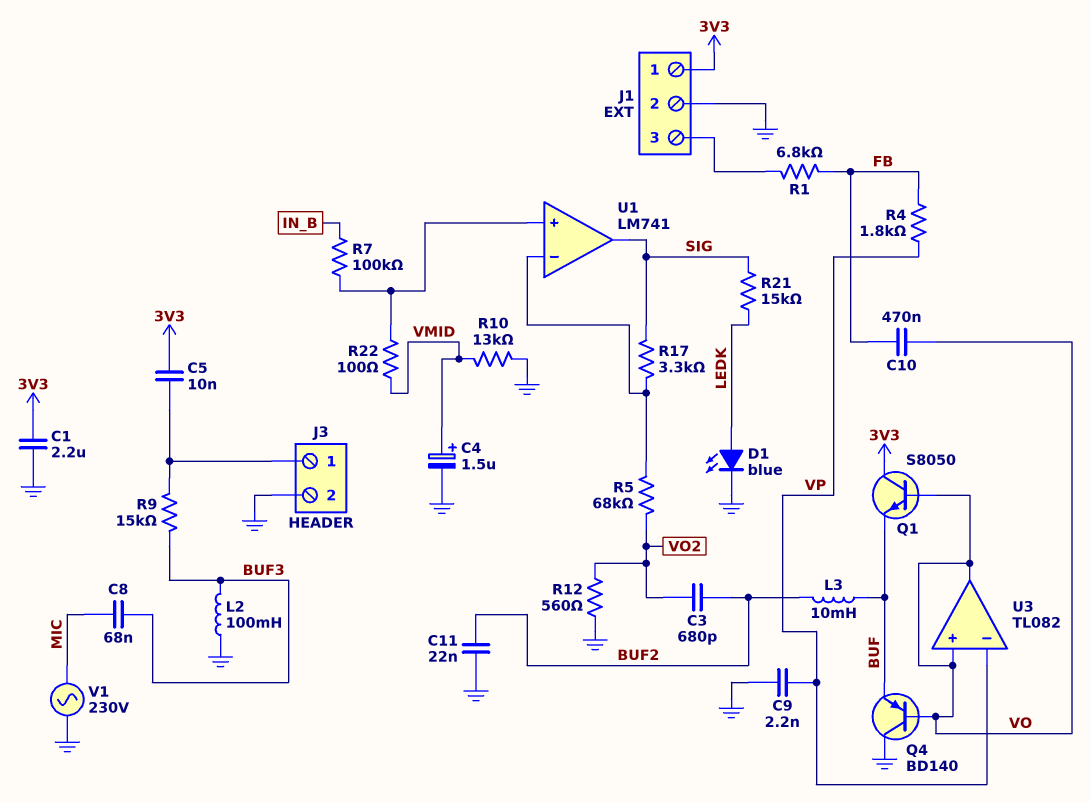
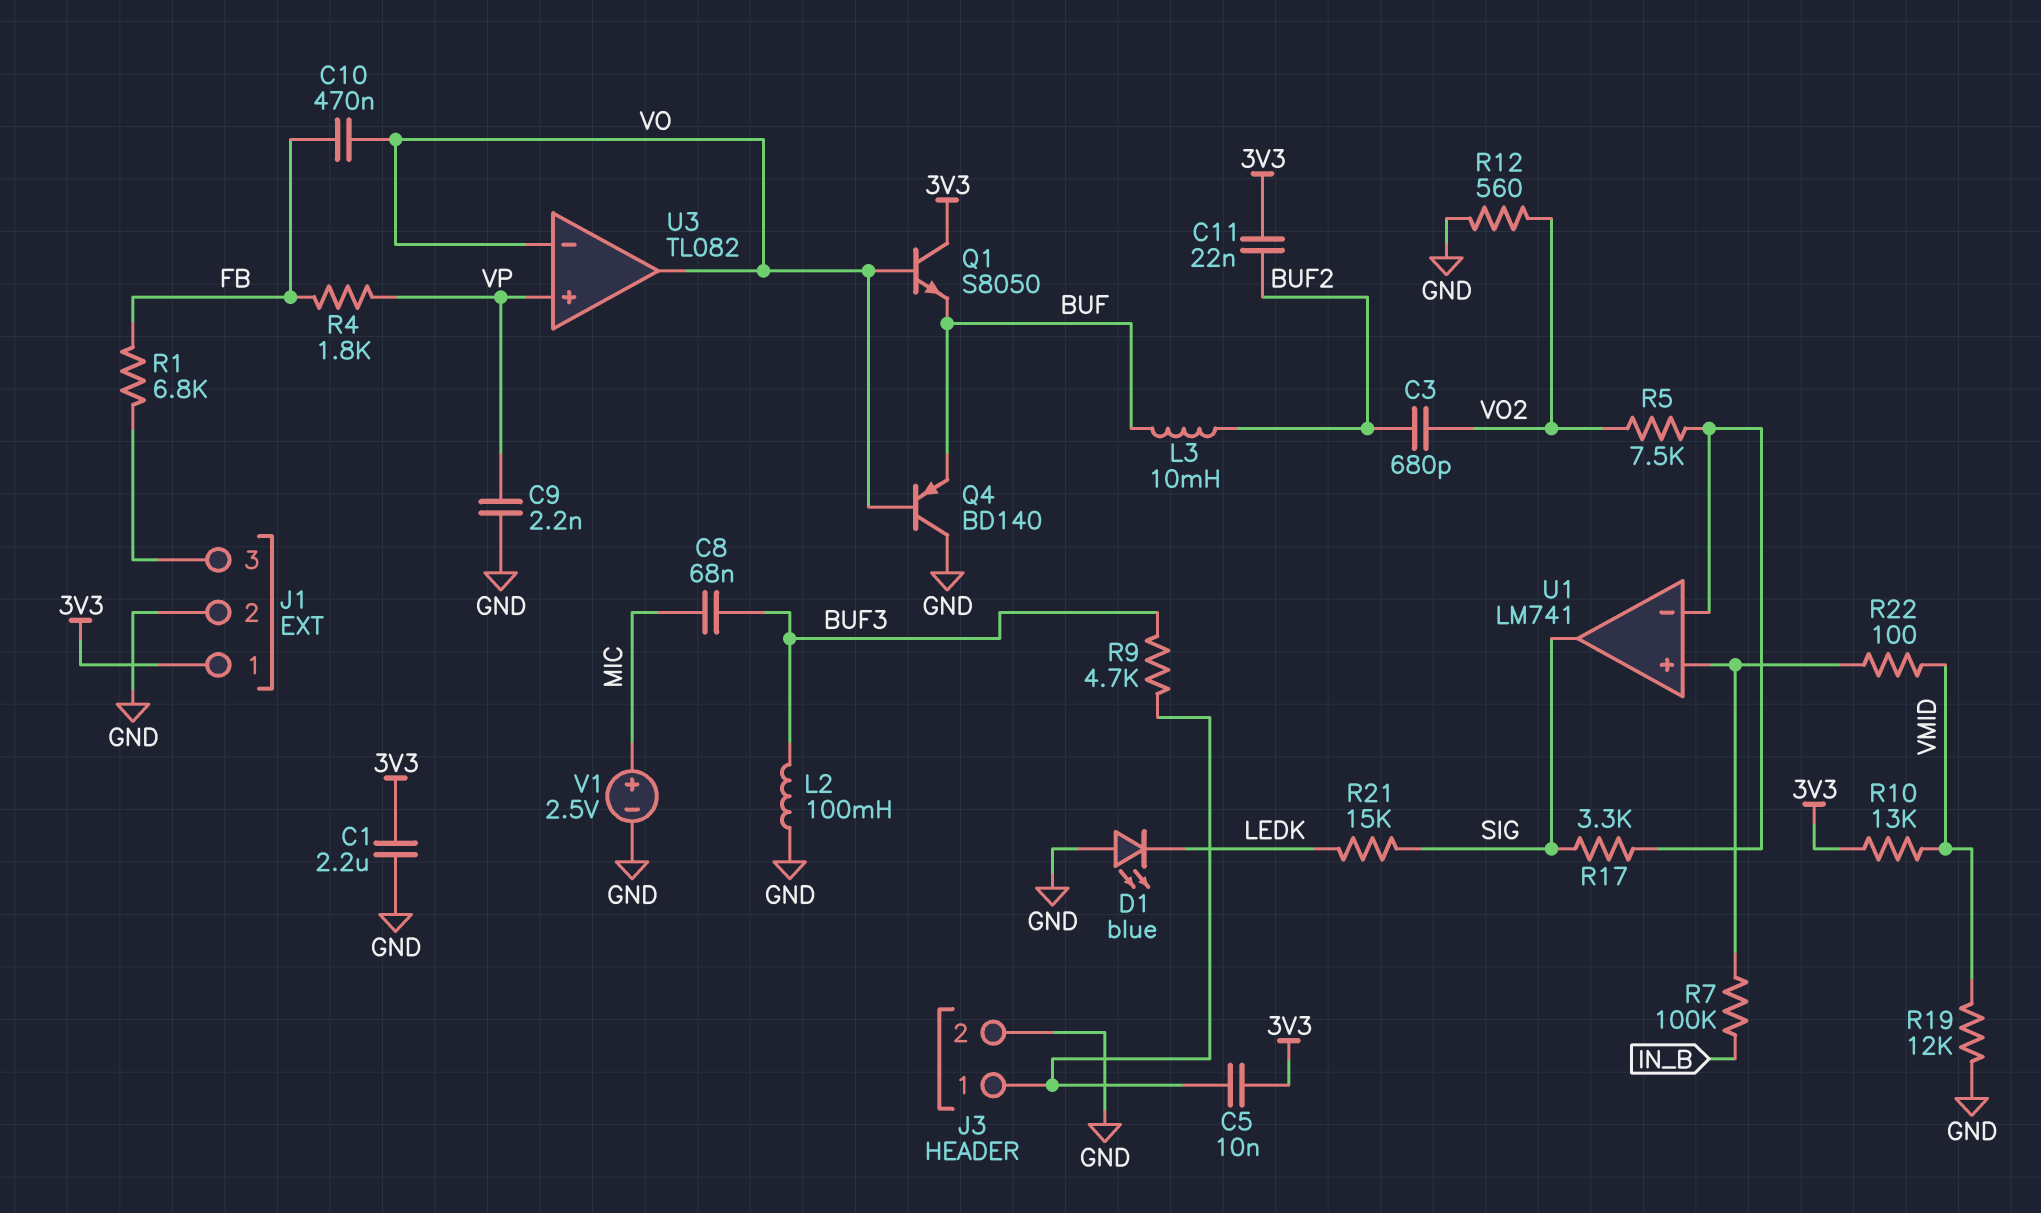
C4: 1.5uF (plus VMID, minus GND) -> none
C11: 22nF (BUF2, GND) -> 22nF (3V3, BUF2)
D1: LED blue (A LEDK, K GND) -> LED blue (A GND, K LEDK)
R5: 68k (U1/in-, VO2) -> 7.5k (U1/in-, VO2)
R9: 15k (BUF3, J3/1) -> 4.7k (BUF3, J3/1)
R10: 13k (GND, VMID) -> 13k (3V3, VMID)
R19: none -> 12k (GND, VMID)
U3 pin in+: VO -> VP
U3 pin in-: VP -> VO
V1: AC 230V (GND, MIC) -> 2.5V (plus MIC, minus GND)

